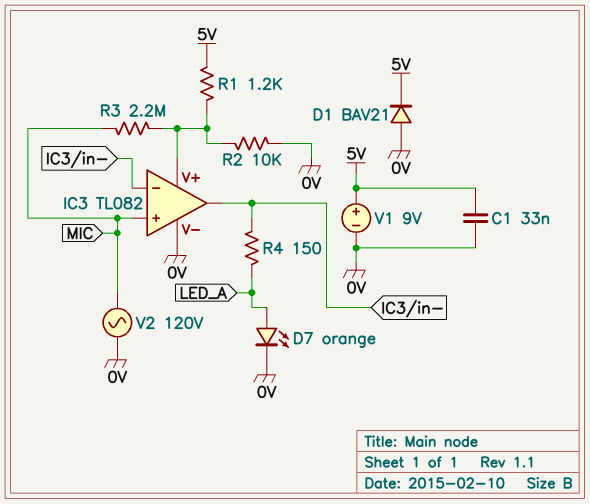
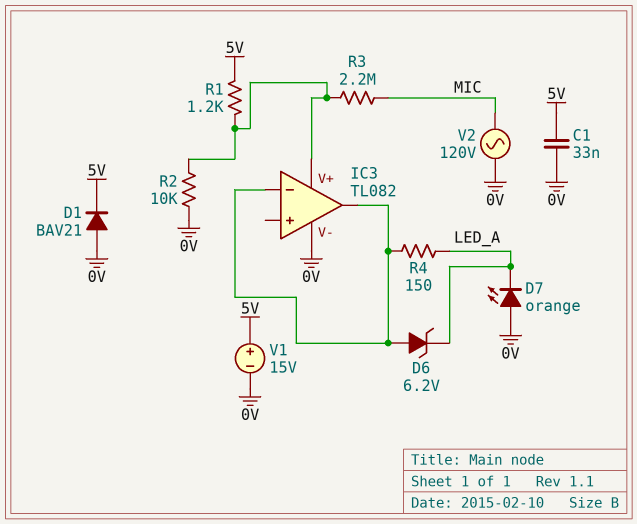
D6: none -> zener 6.2V (A IC3/in-, K LED_A)
D7: LED orange (A LED_A, K 0V) -> LED orange (A 0V, K LED_A)
IC3 pin in+: MIC -> none
V1: 9V (plus 5V, minus 0V) -> 15V (plus 5V, minus 0V)

